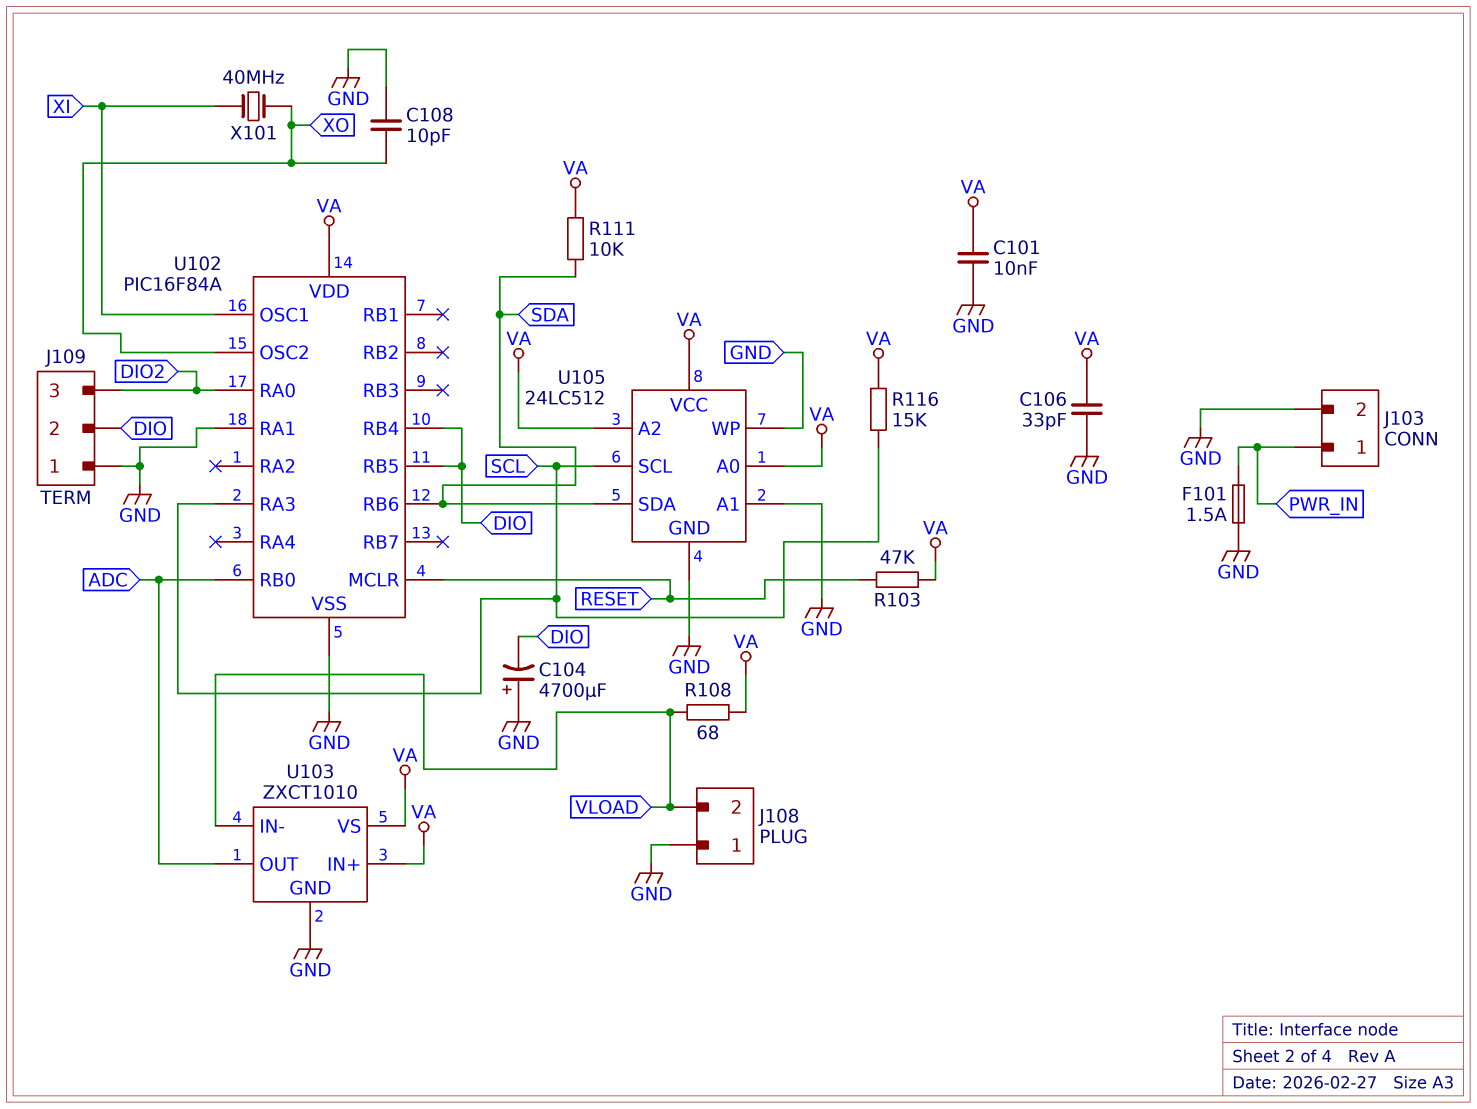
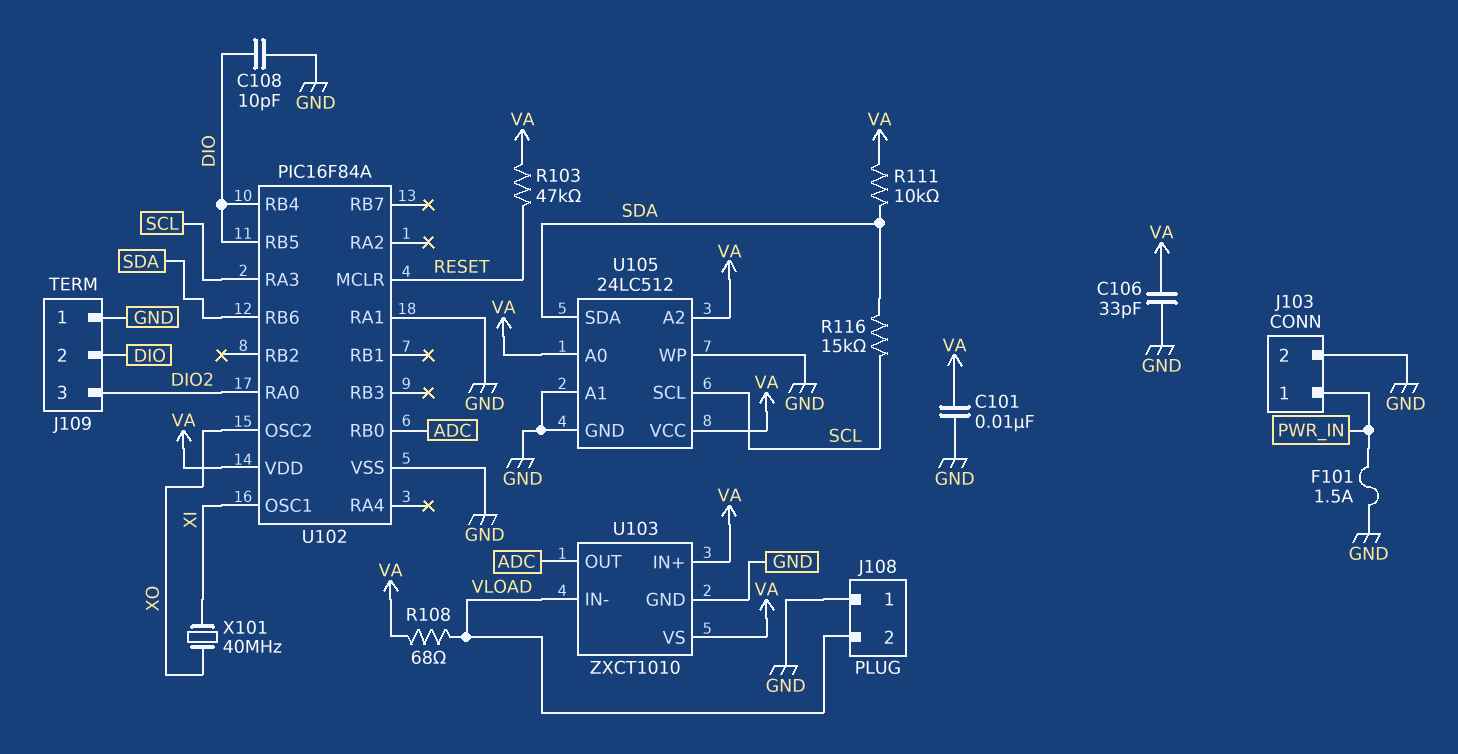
C104: 4700uF (plus GND, minus DIO) -> none
C108: 10pF (GND, XO) -> 10pF (DIO, GND)
R116: 15k (SCL, VA) -> 15k (SCL, SDA)

